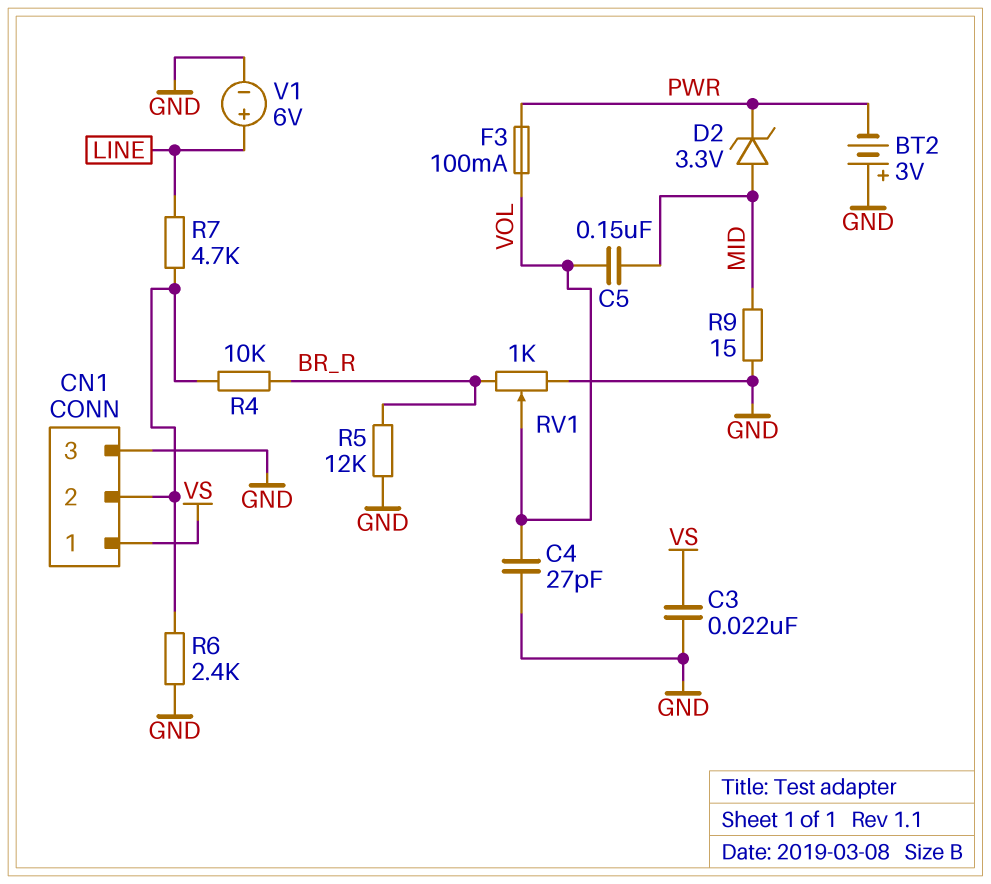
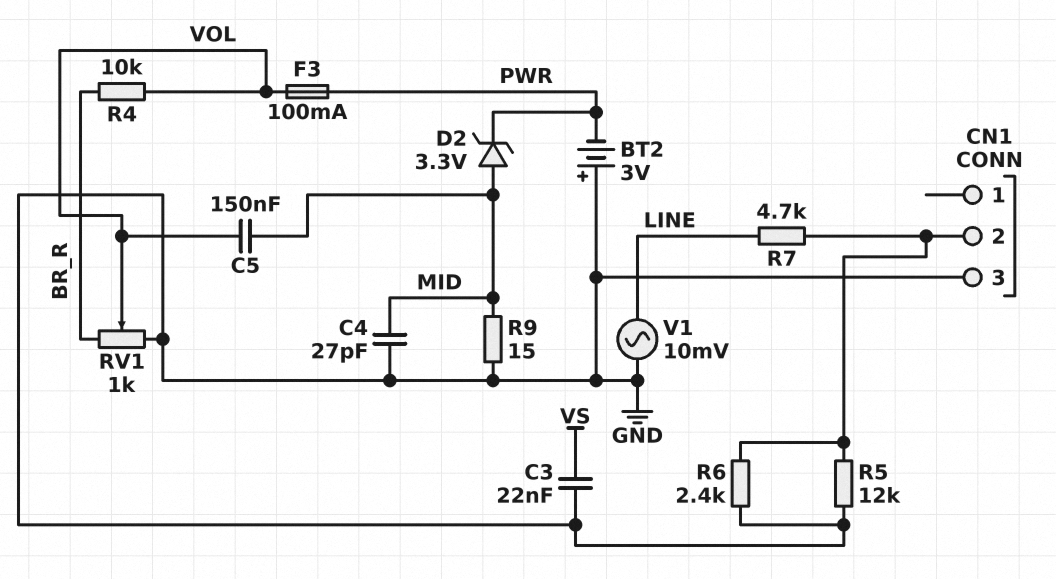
C4: 27pF (GND, VOL) -> 27pF (GND, MID)
CN1 pin 1: VS -> none
R4: 10k (BR_R, CN1/2) -> 10k (BR_R, VOL)
R5: 12k (BR_R, GND) -> 12k (CN1/2, GND)
V1: 6V (plus LINE, minus GND) -> AC 10mV (GND, LINE)

